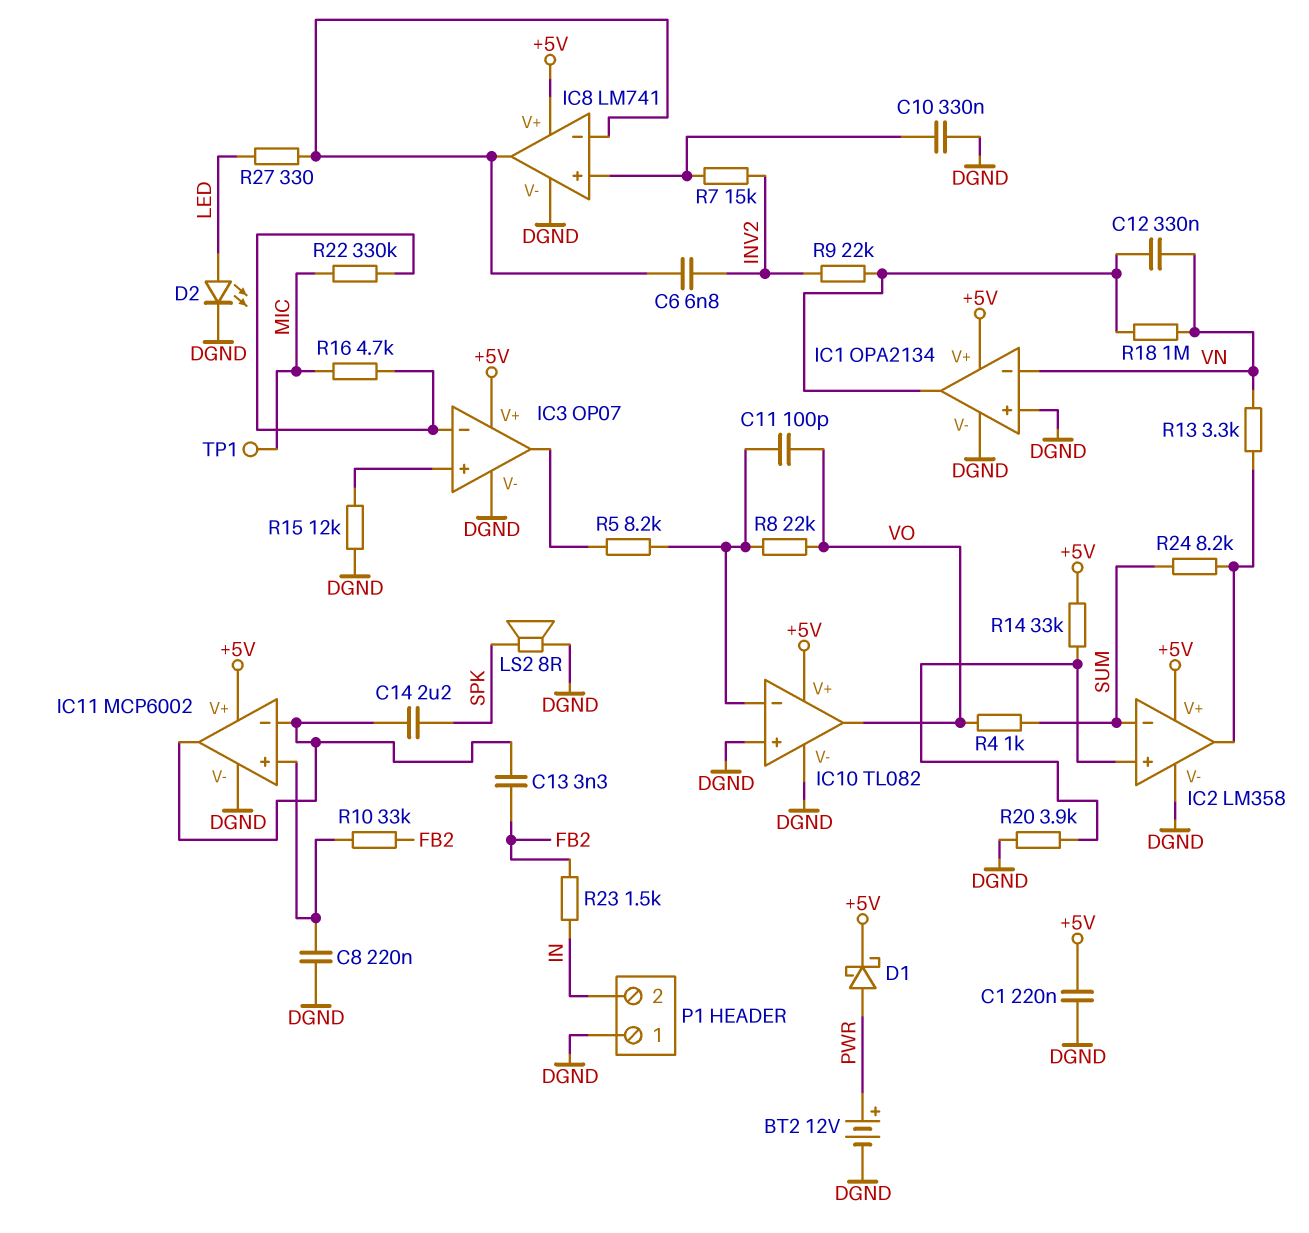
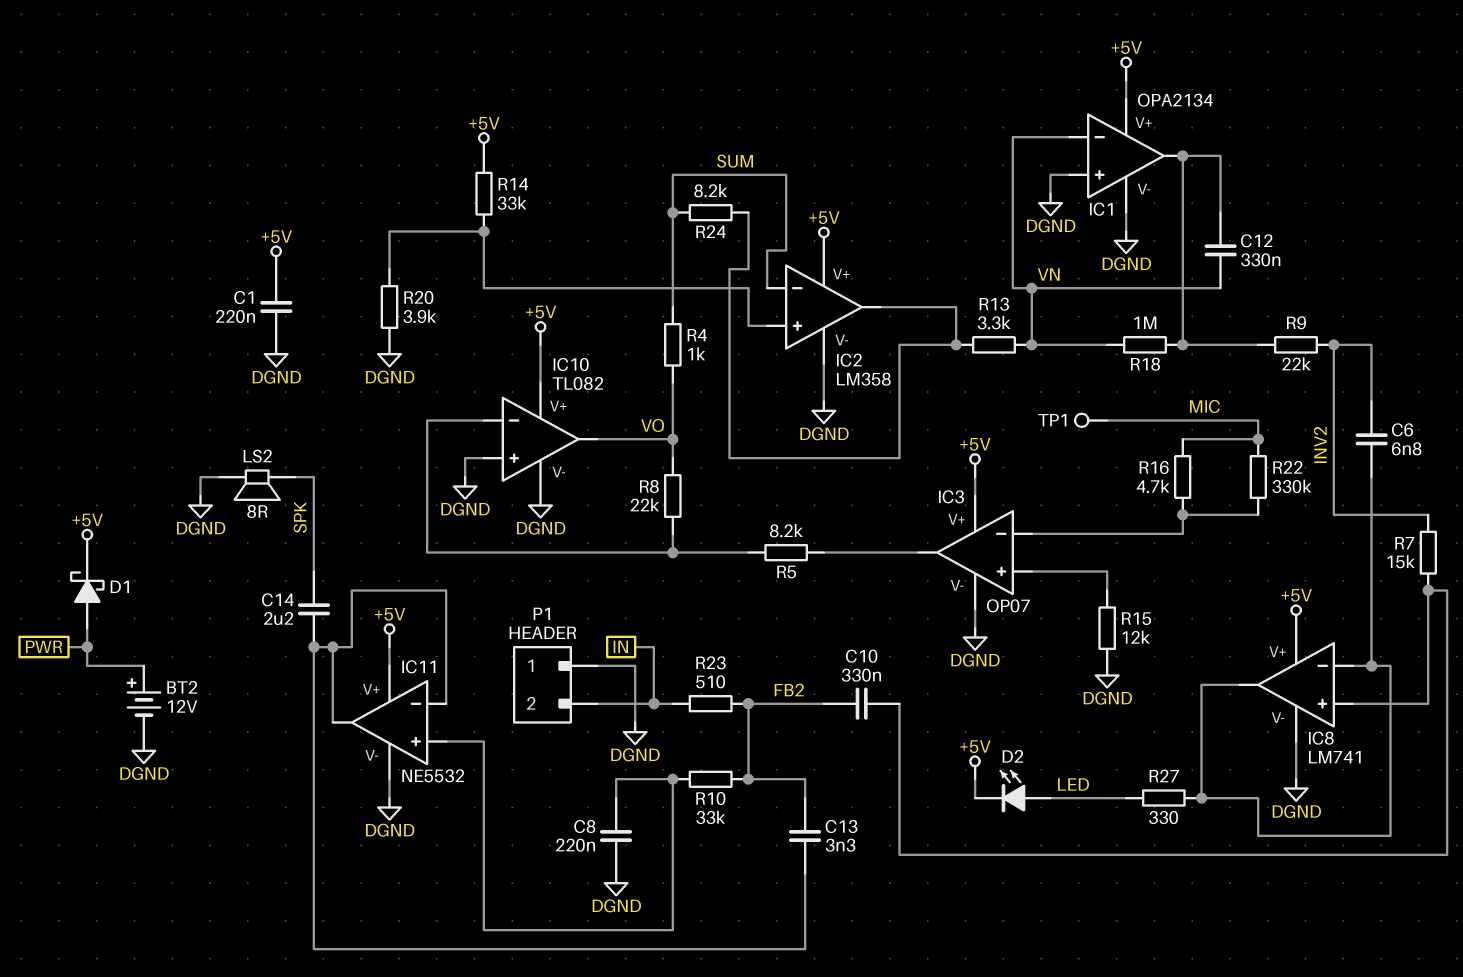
C10: 330nF (DGND, IC8/in+) -> 330nF (FB2, IC8/in+)
C11: 100pF (IC10/in-, VO) -> none
D2: LED (A LED, K DGND) -> LED (A LED, K +5V)
IC11: MCP6002 -> NE5532
R23: 1.5k (FB2, IN) -> 510 (FB2, IN)

